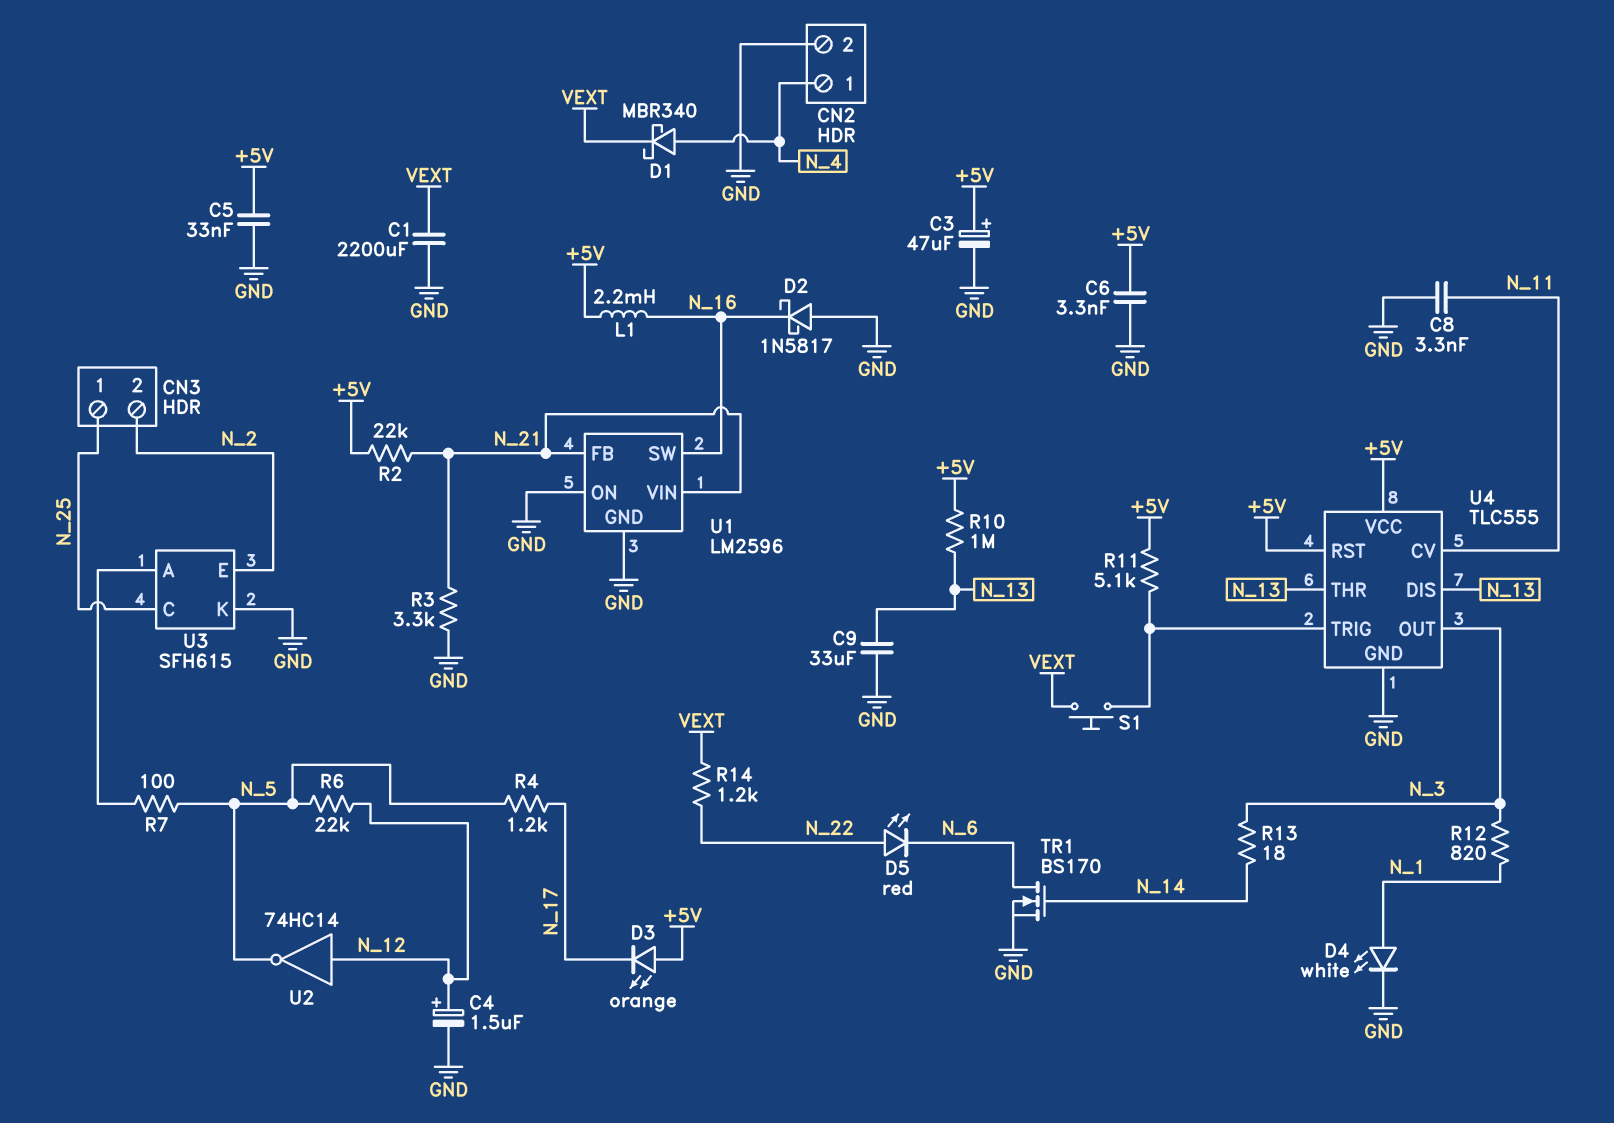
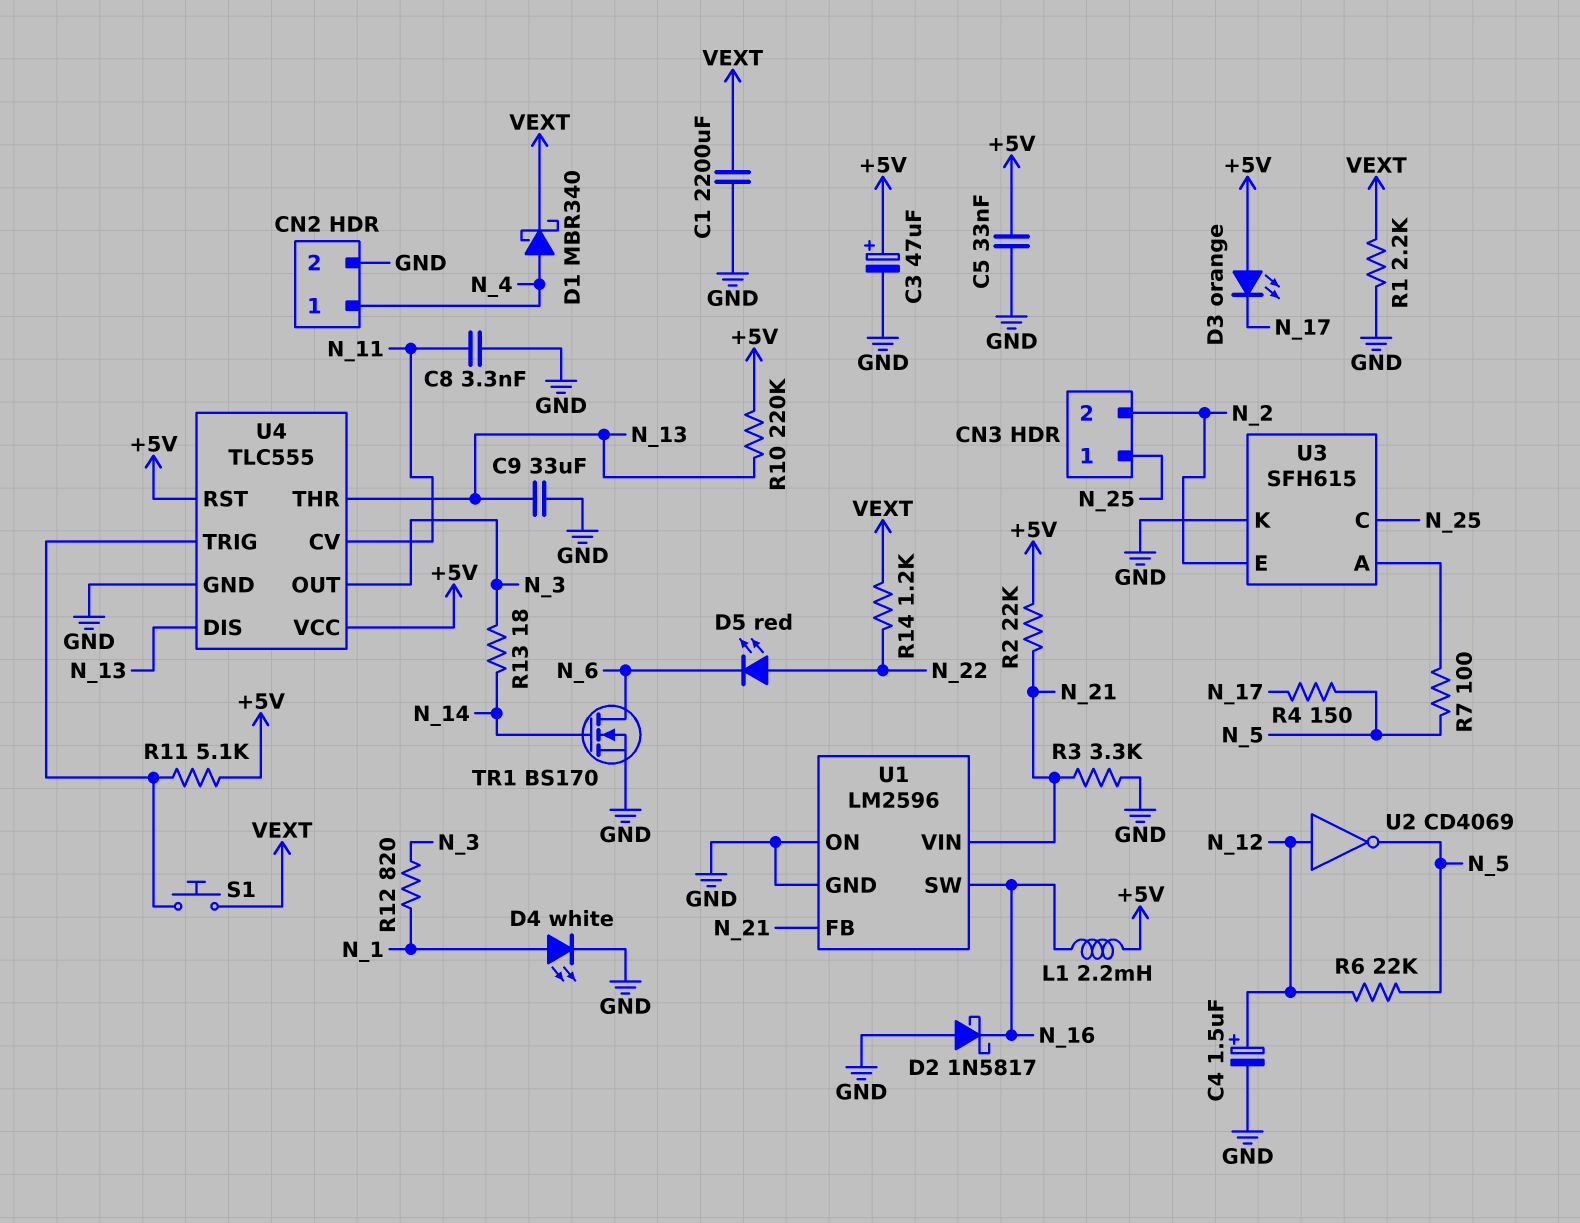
C6: 3.3nF (+5V, GND) -> none
R1: none -> 2.2k (GND, VEXT)
R4: 1.2k (N_5, N_17) -> 150 (N_5, N_17)
R10: 1M (+5V, N_13) -> 220k (+5V, N_13)
U2: NOT 74HC14 (in N_12, out N_5) -> NOT CD4069 (in N_12, out N_5)

